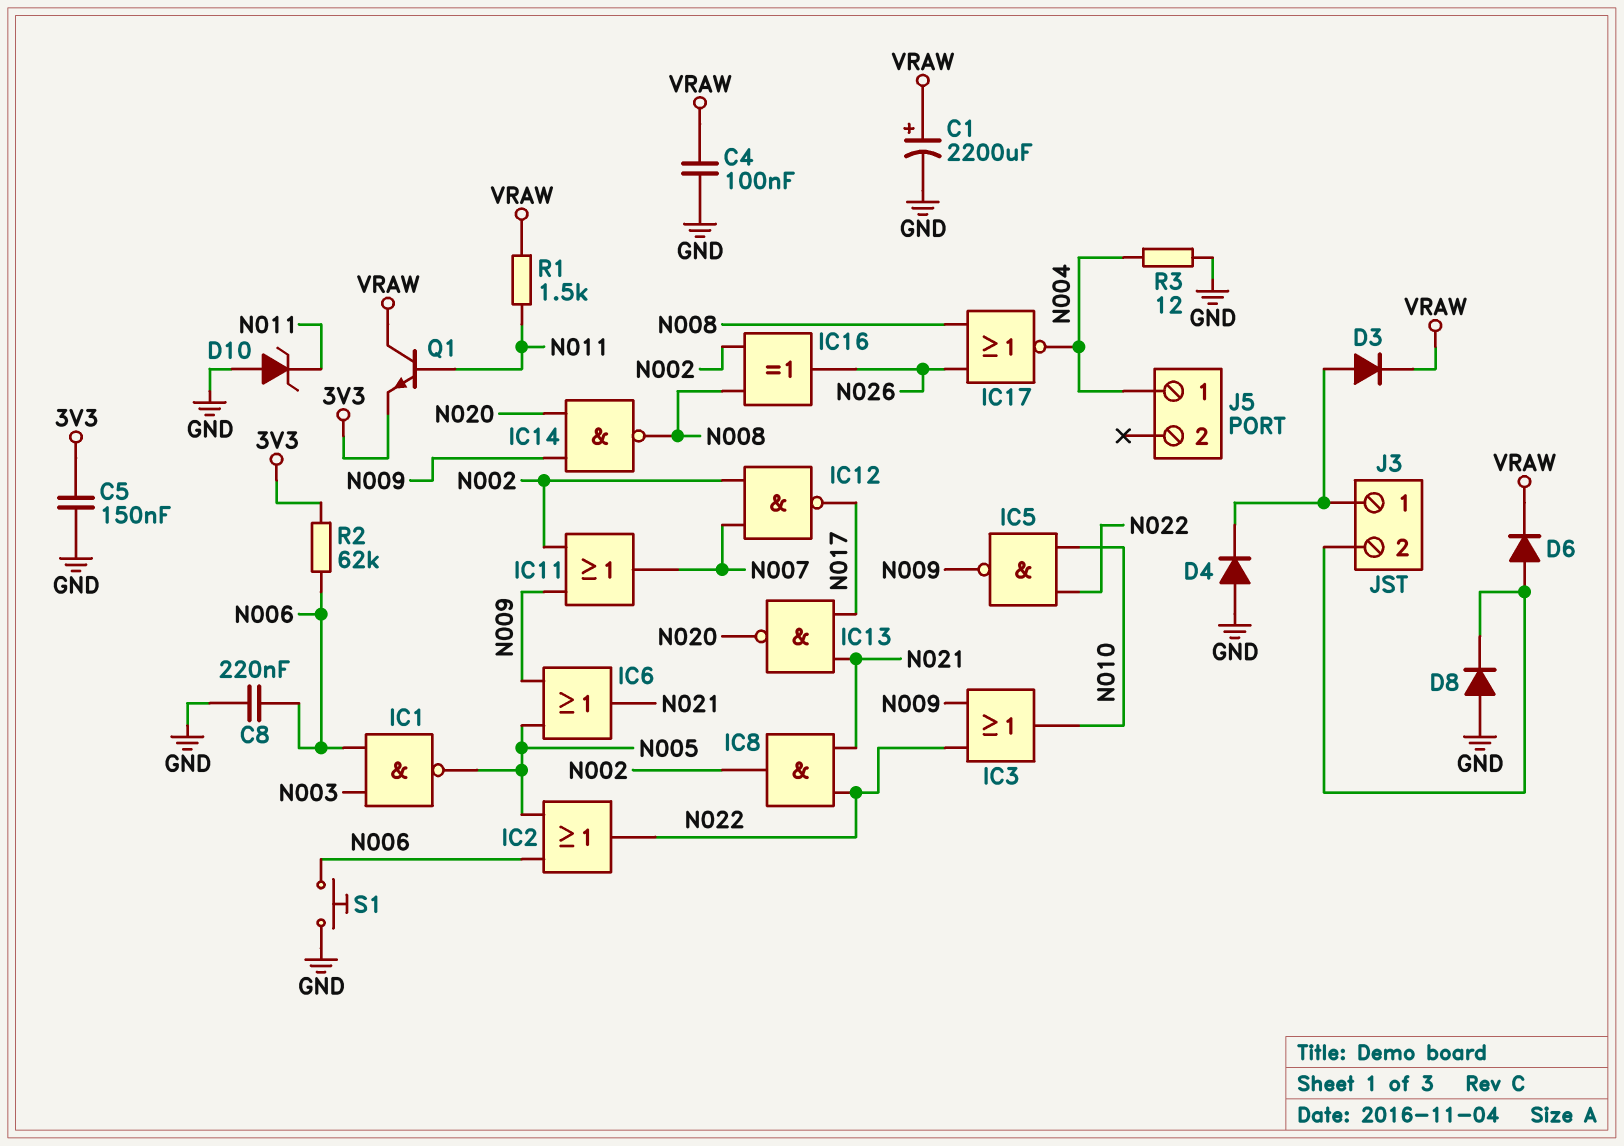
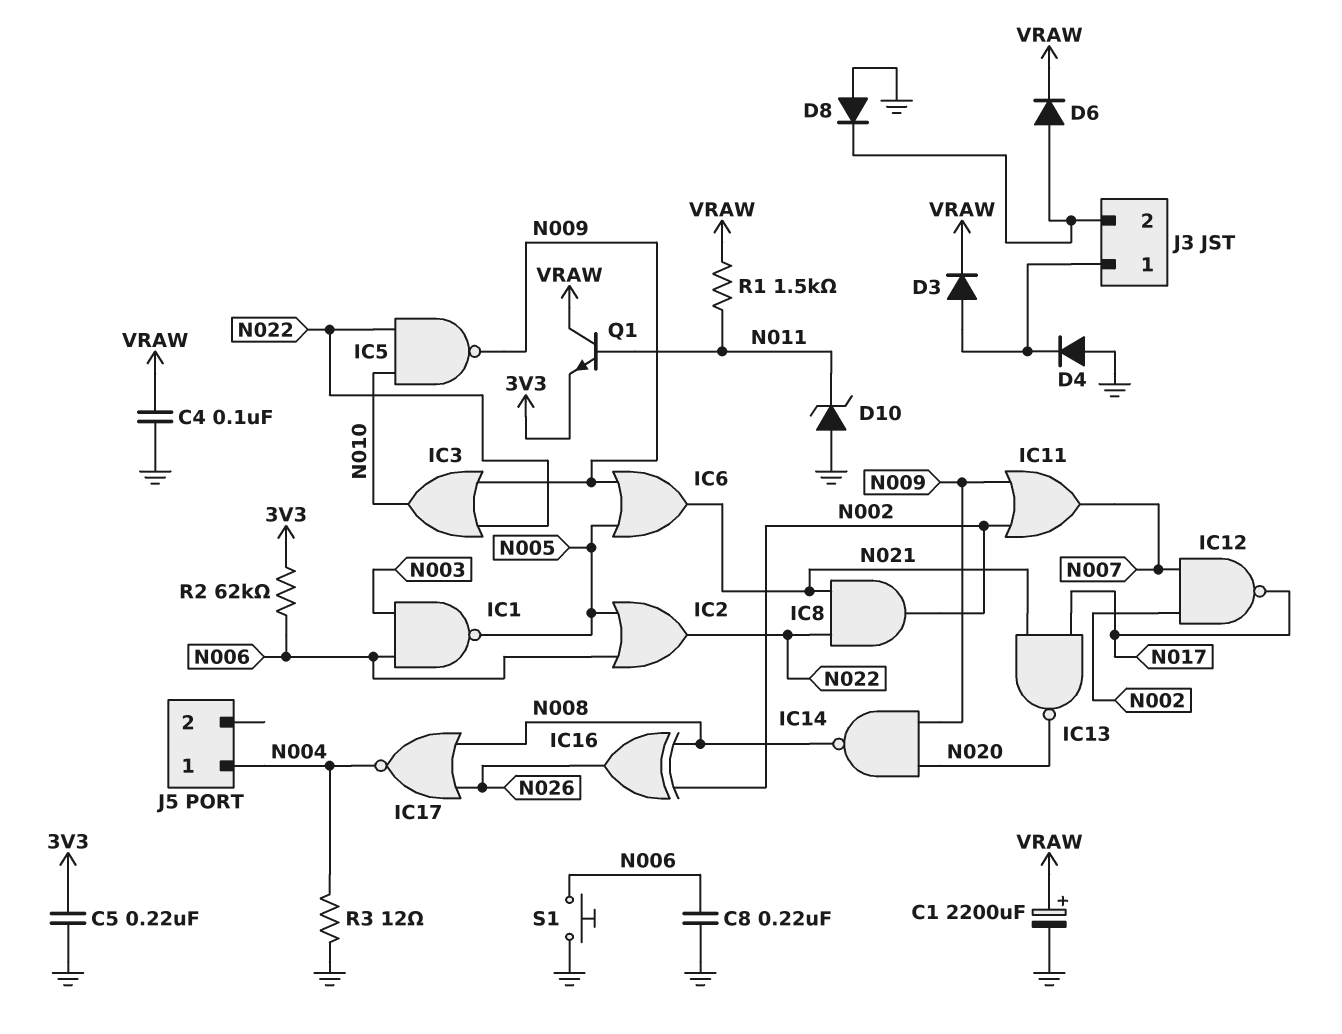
C5: 150nF (3V3, GND) -> 220nF (3V3, GND)

